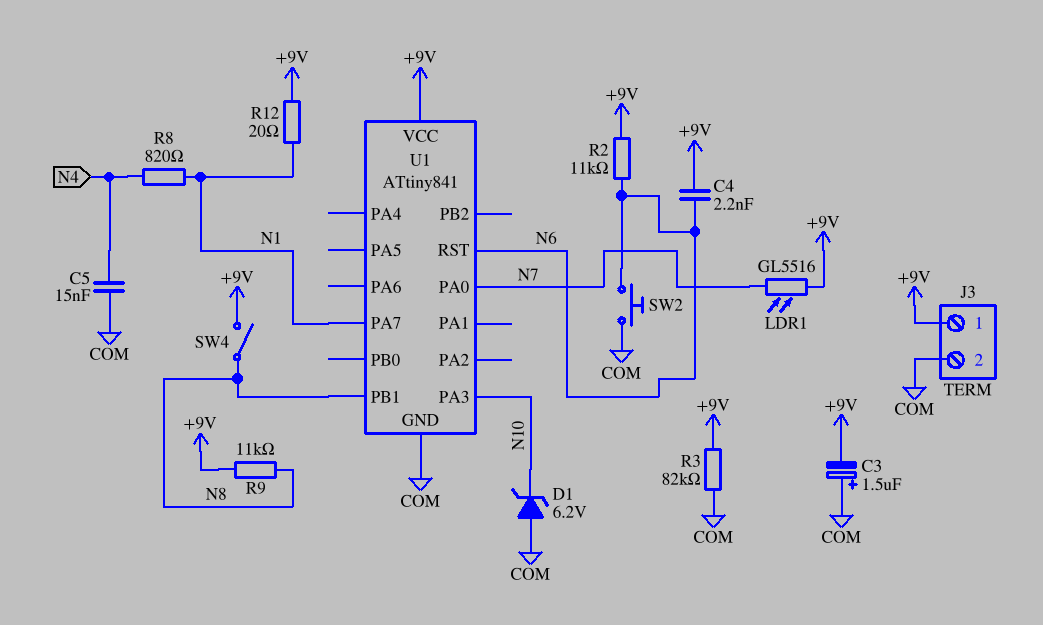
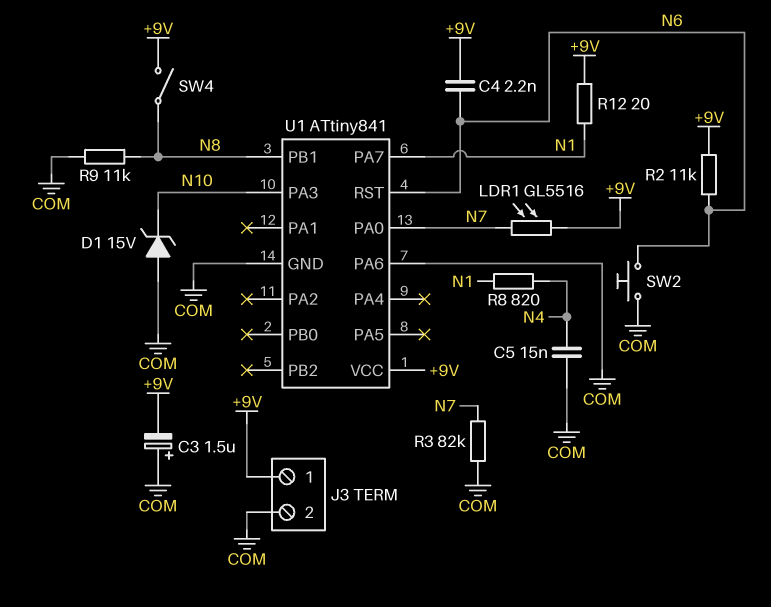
D1: zener 6.2V (A COM, K N10) -> zener 15V (A COM, K N10)
R3: 82k (+9V, COM) -> 82k (COM, N7)
R9: 11k (+9V, N8) -> 11k (COM, N8)
U1 pin PA6: none -> COM

